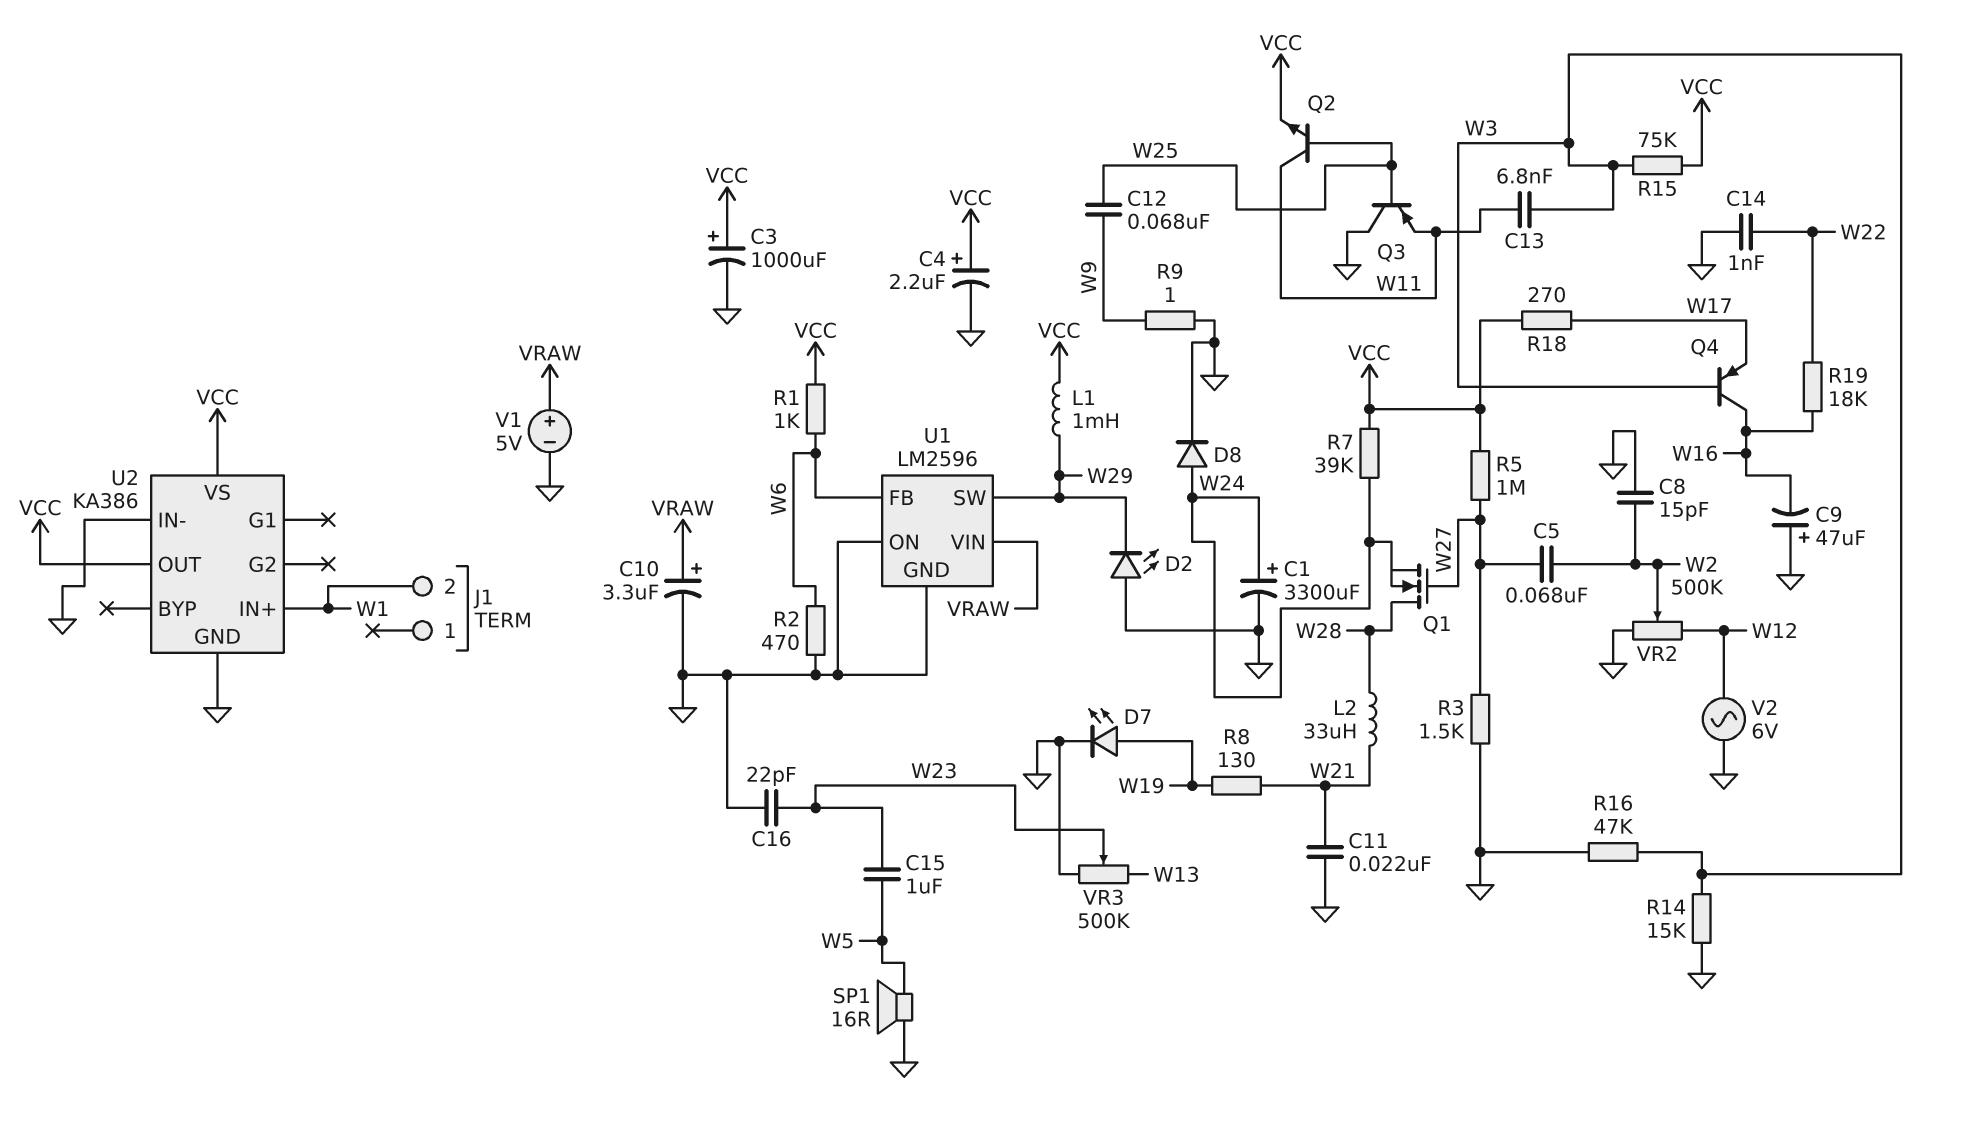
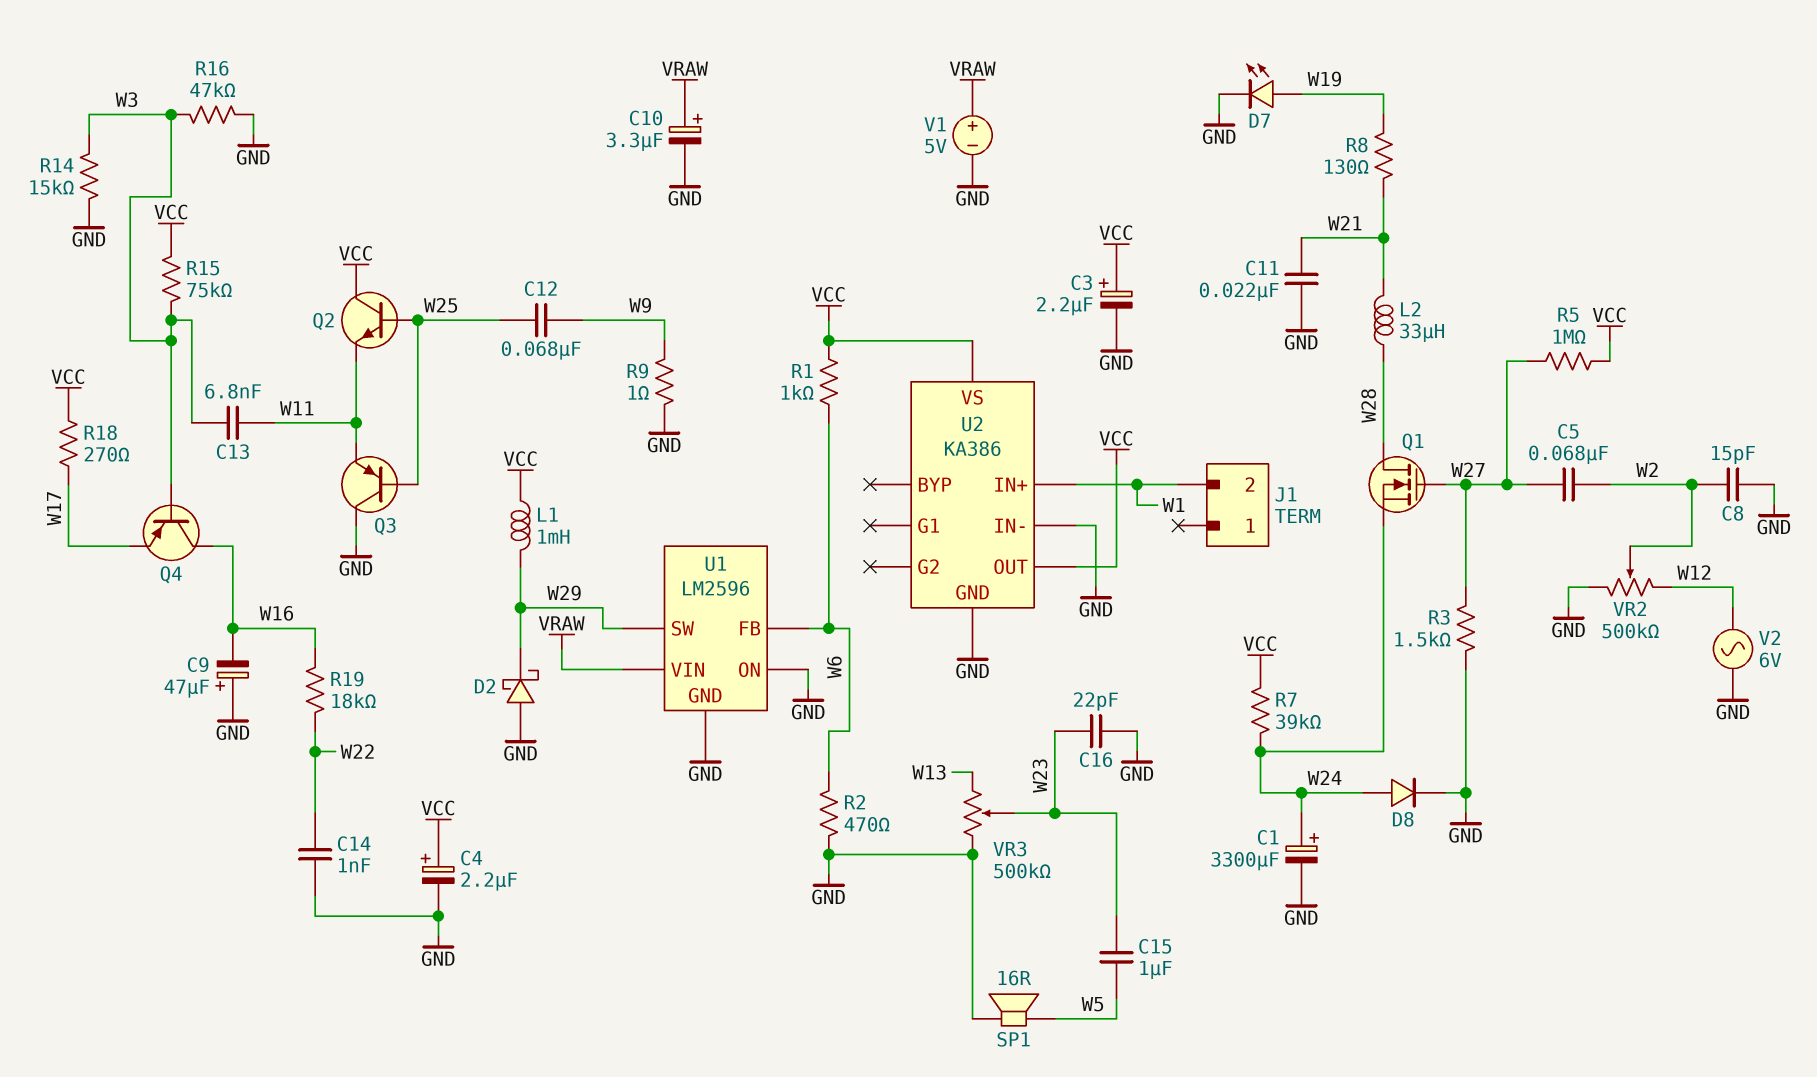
C3: 1000uF (plus VCC, minus GND) -> 2.2uF (plus VCC, minus GND)
D2: LED (A GND, K W29) -> schottky (A GND, K W29)
Q2: NPN (B W25, C W11, E VCC) -> NPN (B W25, C VCC, E W11)

